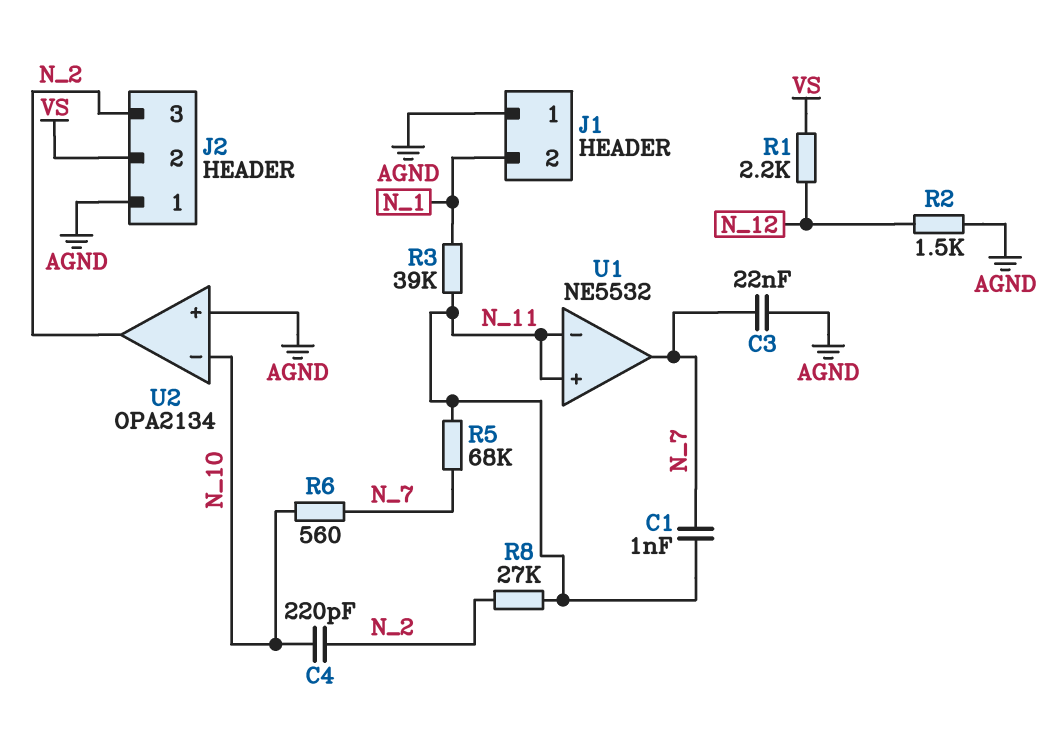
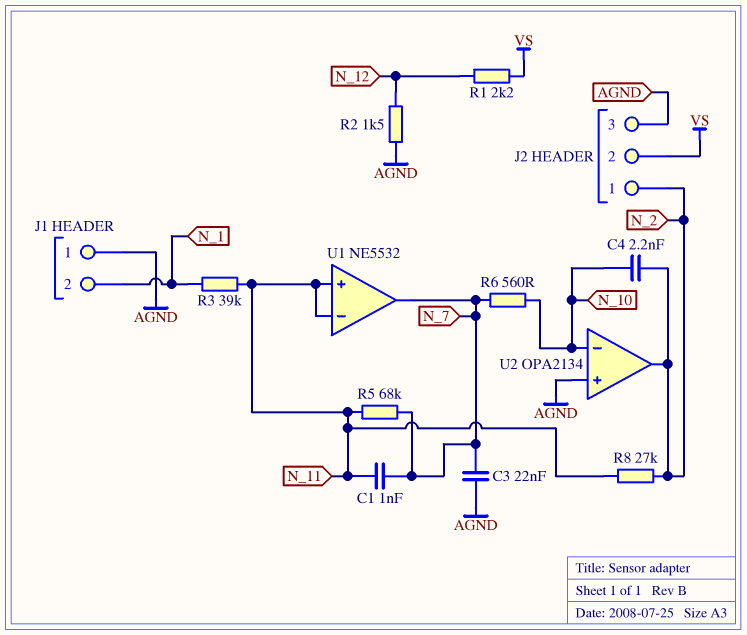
C4: 220pF (N_2, N_10) -> 2.2nF (N_2, N_10)
J2 pin 1: AGND -> N_2
J2 pin 3: N_2 -> AGND

